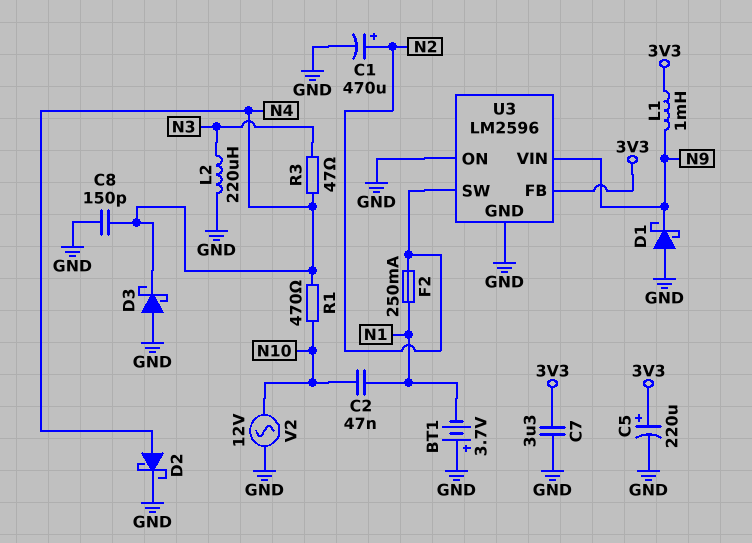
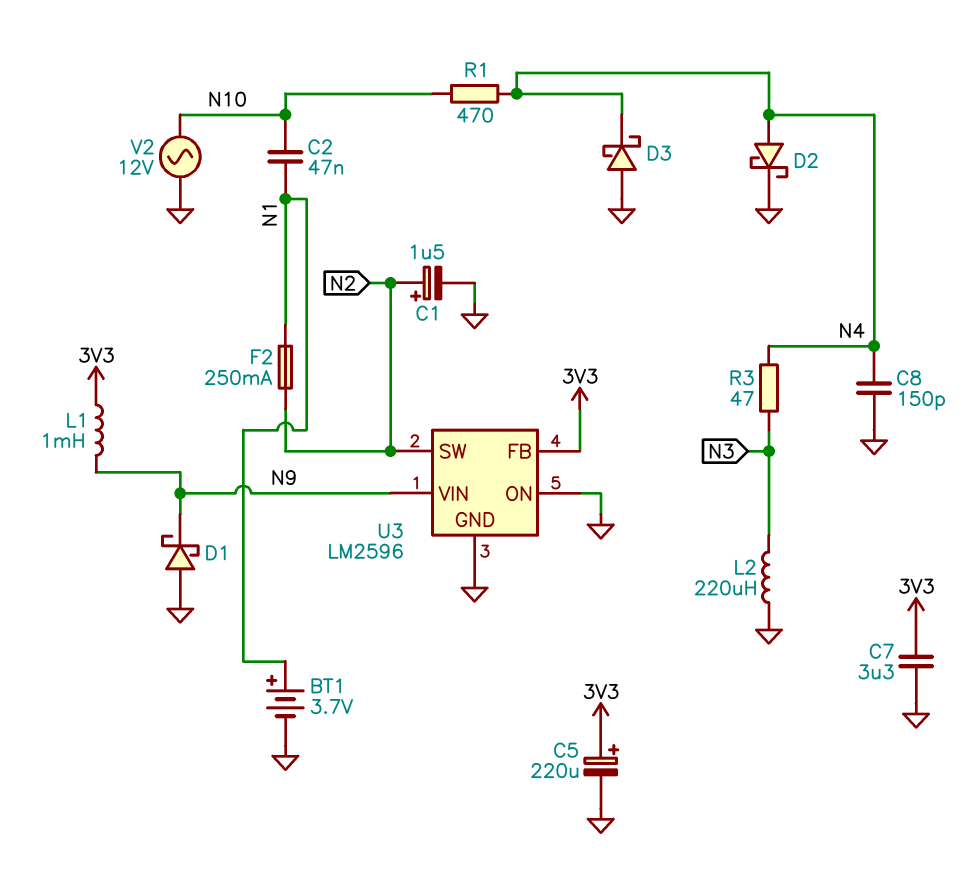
BT1: 3.7V (plus GND, minus N1) -> 3.7V (plus N1, minus GND)
C1: 470uF (plus N2, minus GND) -> 1.5uF (plus N2, minus GND)

